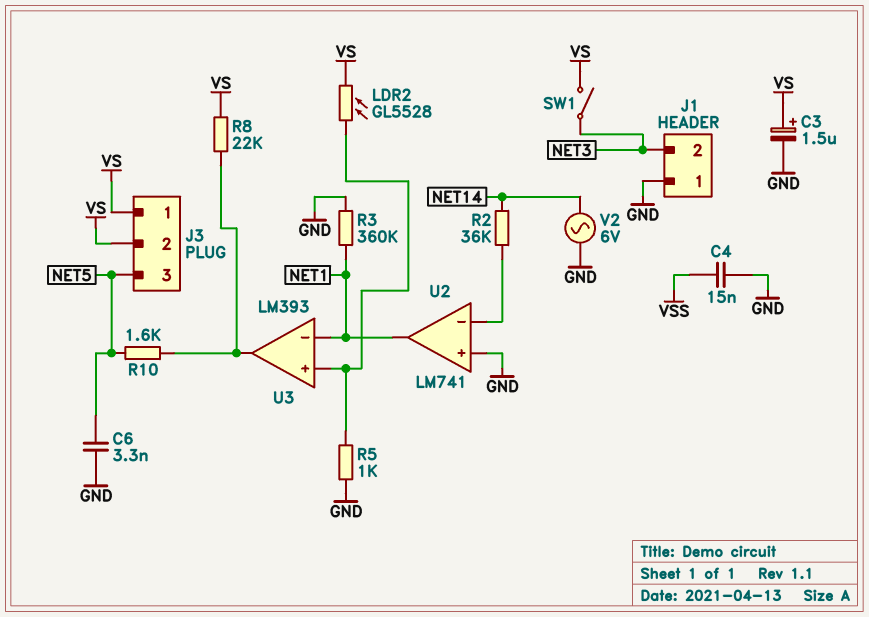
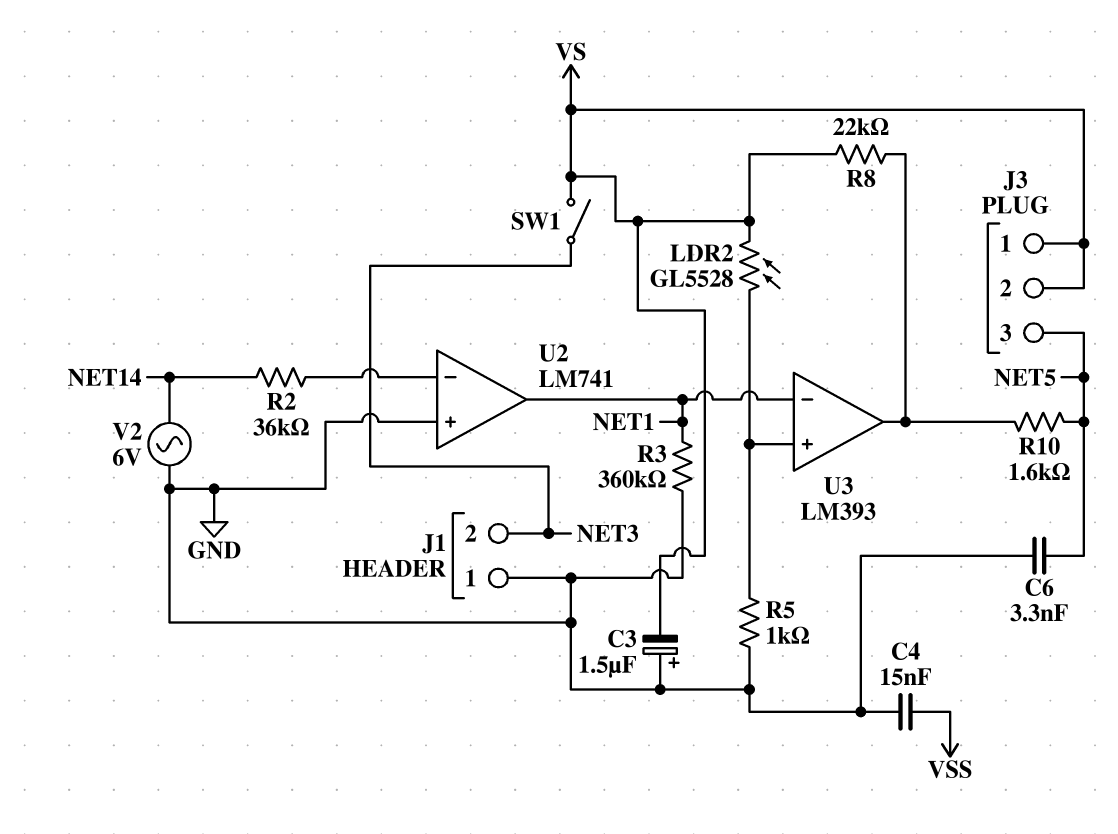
C3: 1.5uF (plus VS, minus GND) -> 1.5uF (plus GND, minus VS)

